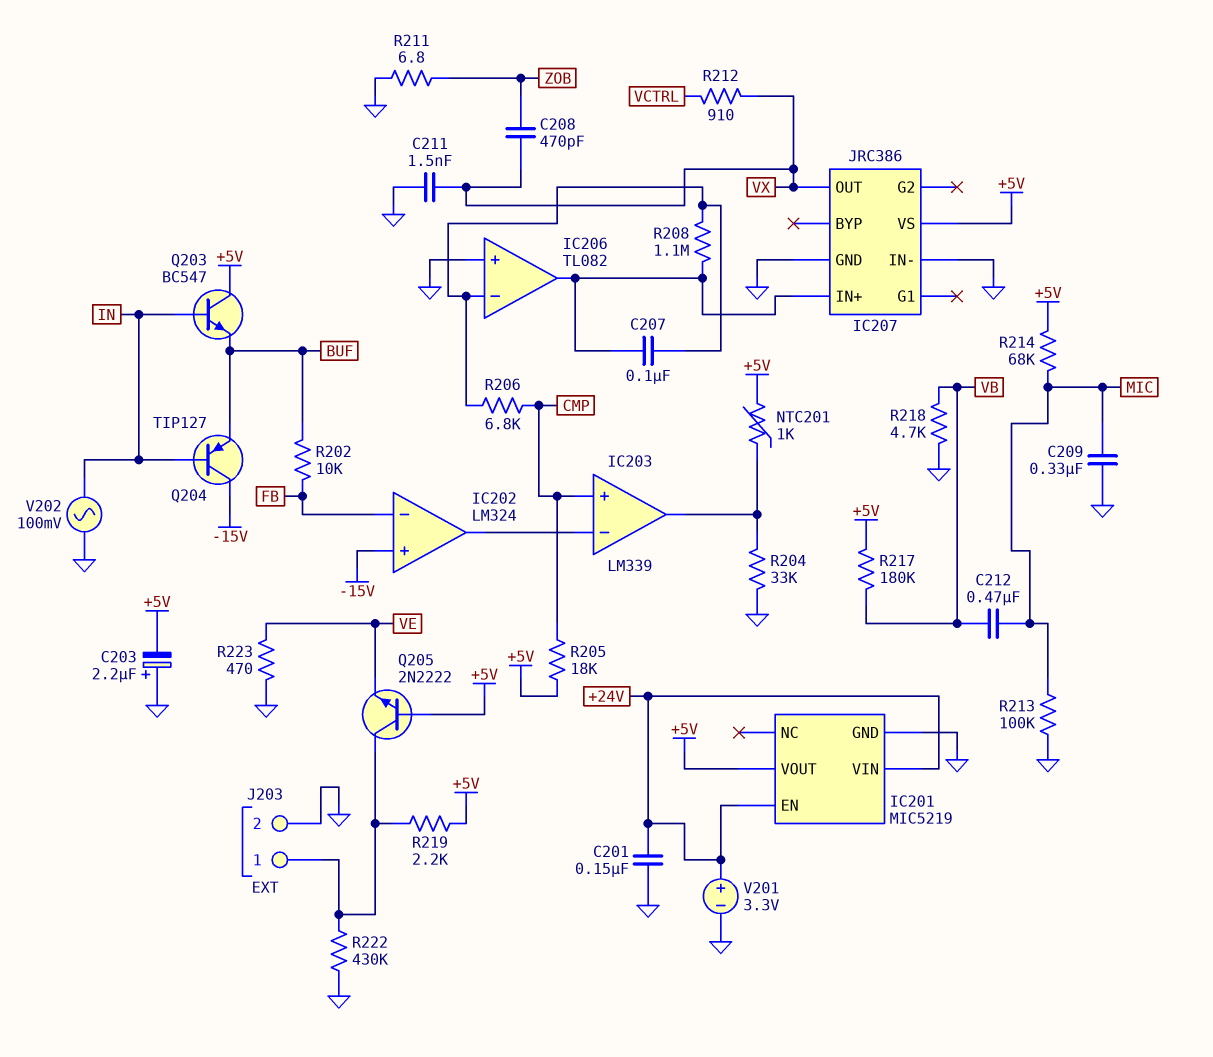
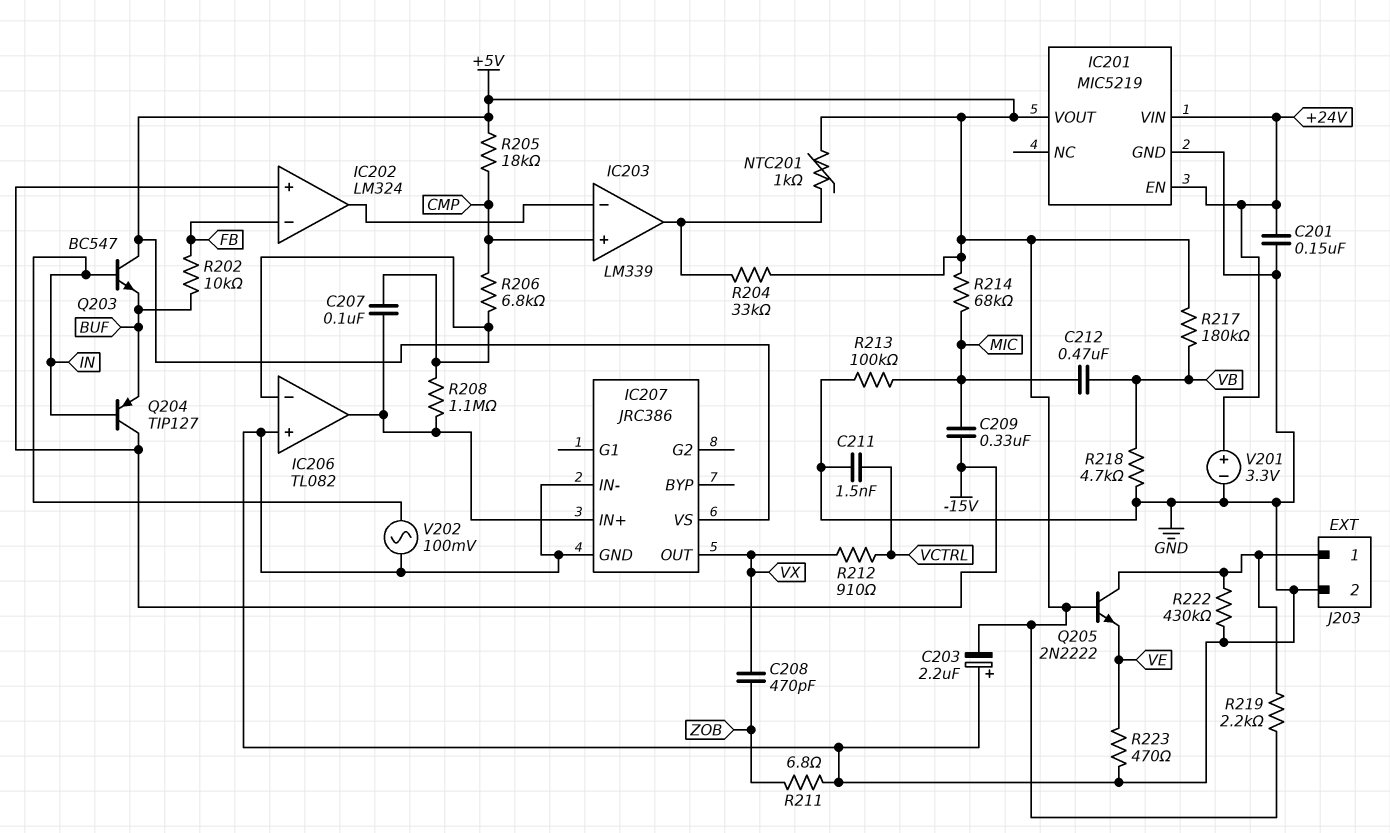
C209: 330nF (GND, MIC) -> 330nF (-15V, MIC)
C211: 1.5nF (GND, VX) -> 1.5nF (GND, VCTRL)
R204: 33k (GND, IC203/out) -> 33k (+5V, IC203/out)

